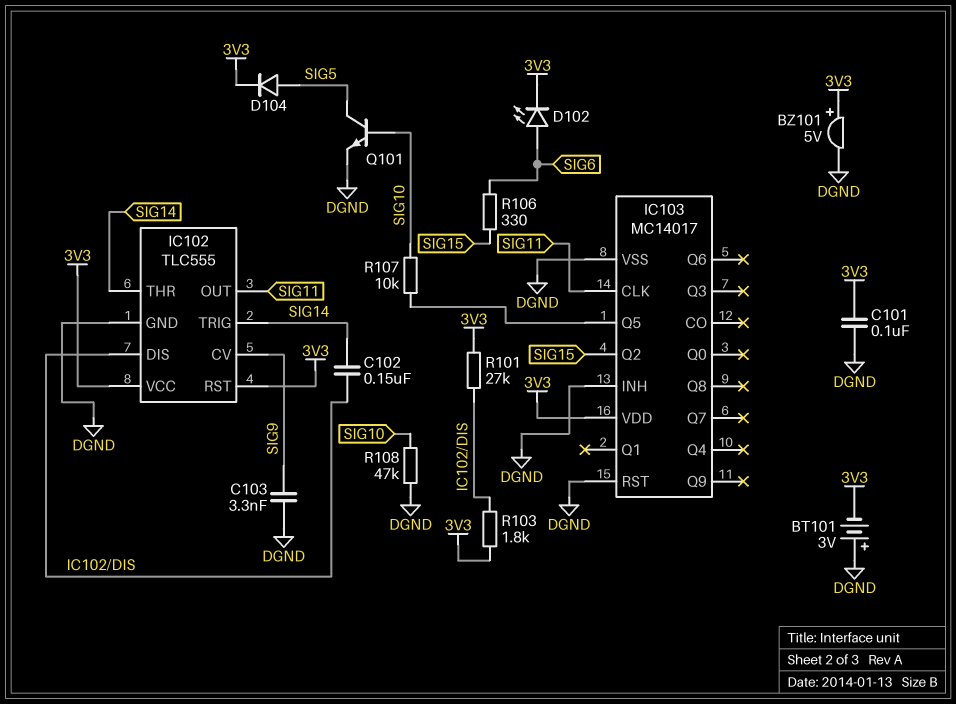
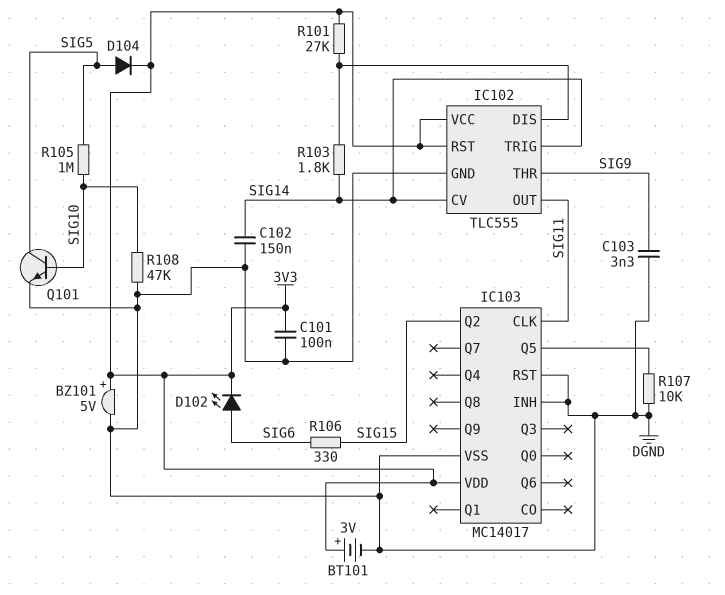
BT101: 3V (plus DGND, minus 3V3) -> 3V (plus 3V3, minus DGND)
C102: 150nF (IC102/DIS, SIG14) -> 150nF (DGND, SIG14)
IC102 pin CV: SIG9 -> SIG14
IC102 pin THR: SIG14 -> SIG9
R103: 1.8k (3V3, IC102/DIS) -> 1.8k (IC102/DIS, SIG14)
R105: none -> 1M (SIG5, SIG10)
R107: 10k (IC103/Q5, SIG10) -> 10k (DGND, IC103/Q5)

